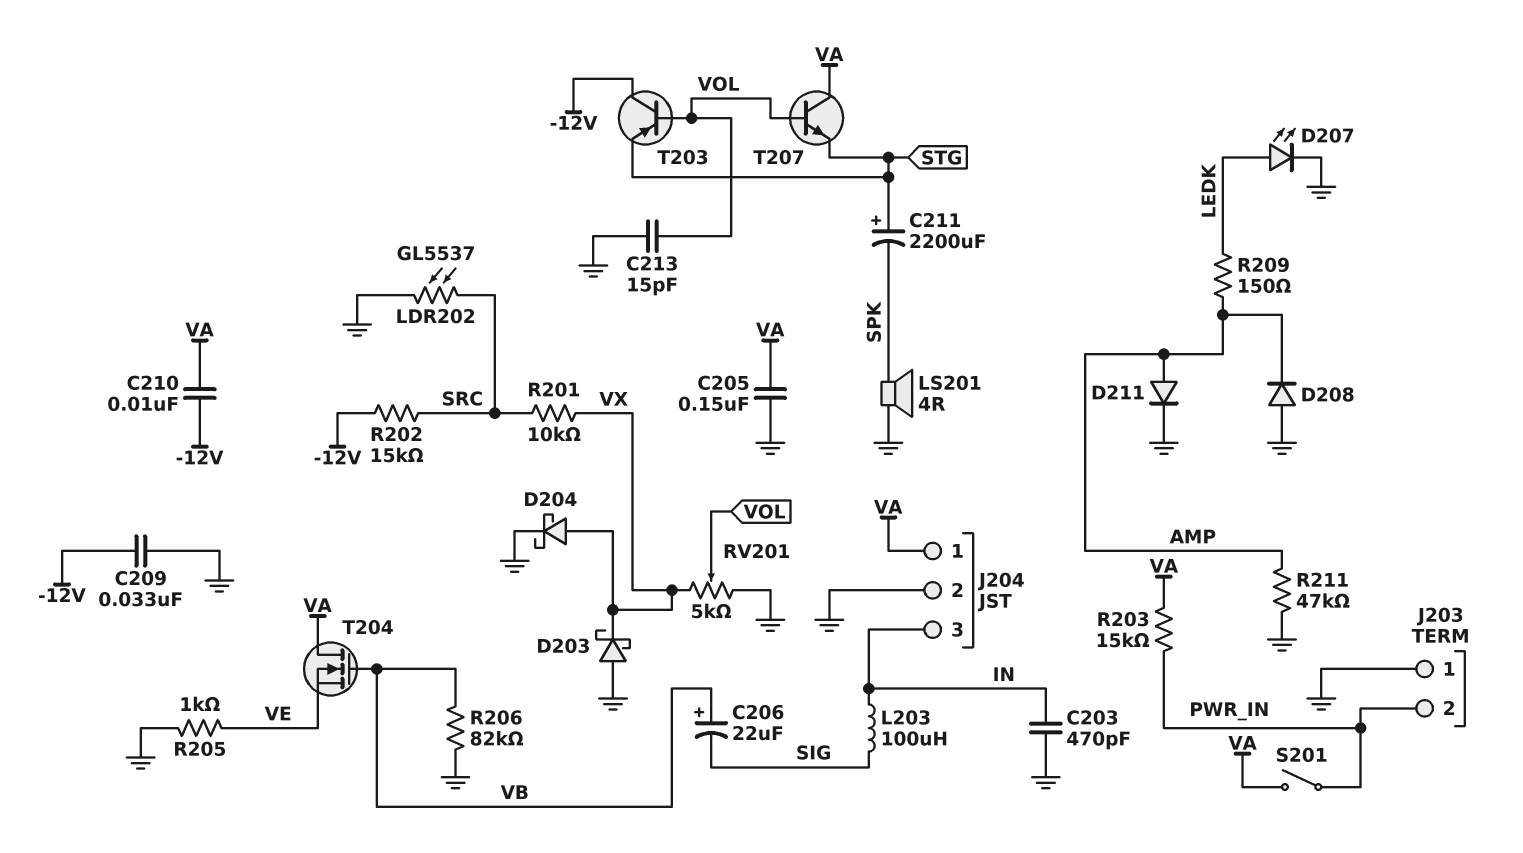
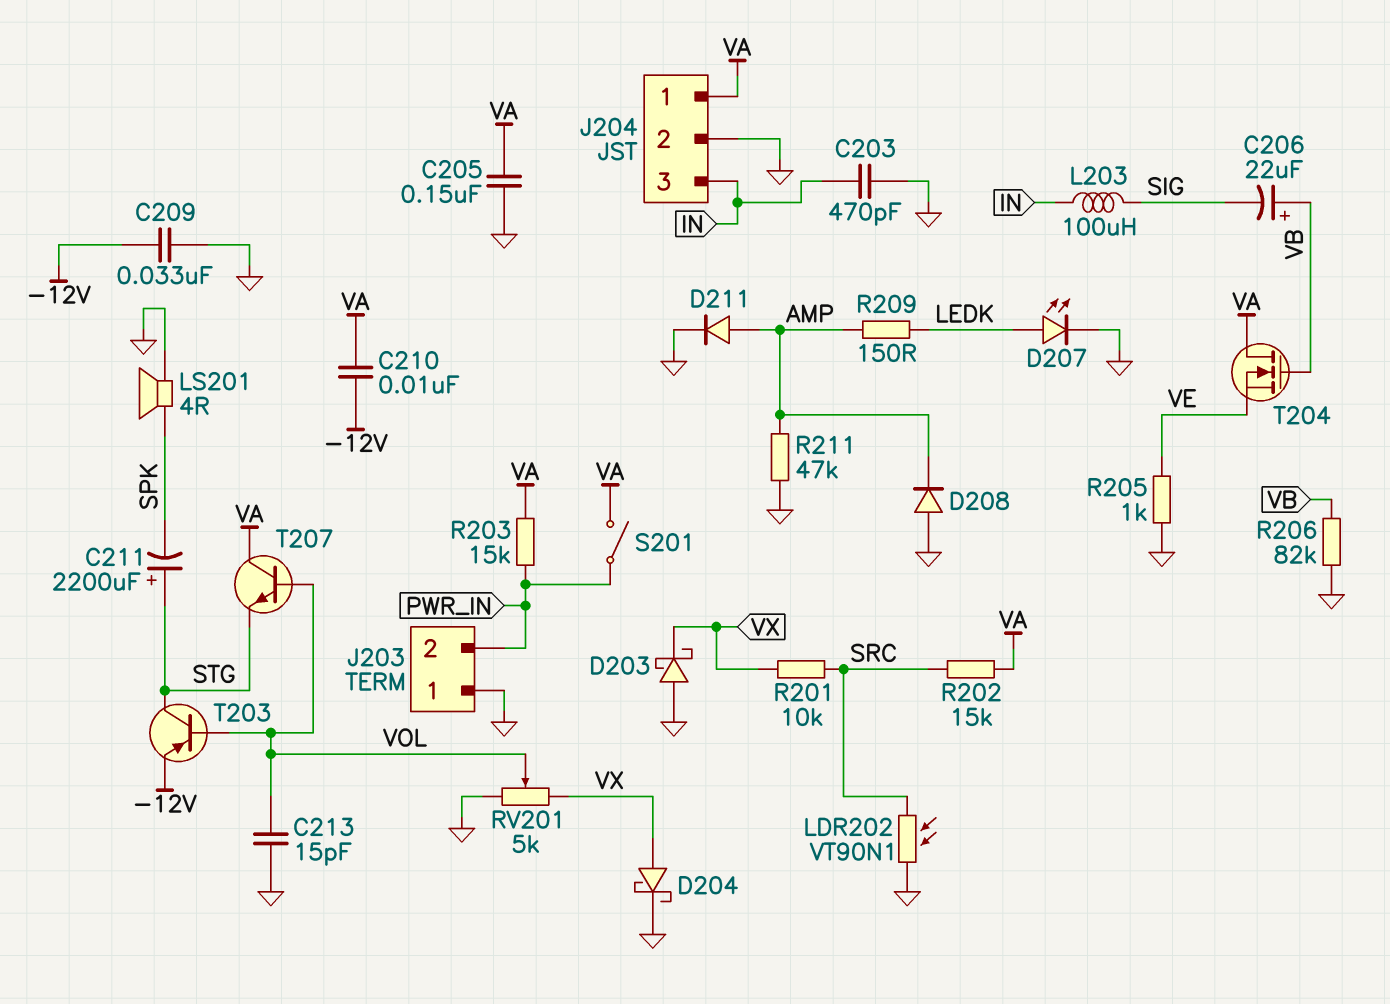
LDR202: GL5537 (GND, SRC) -> VT90N1 (GND, SRC)
R202: 15k (-12V, SRC) -> 15k (SRC, VA)
T203: PNP (B VOL, C -12V, E STG) -> PNP (B VOL, C STG, E -12V)

